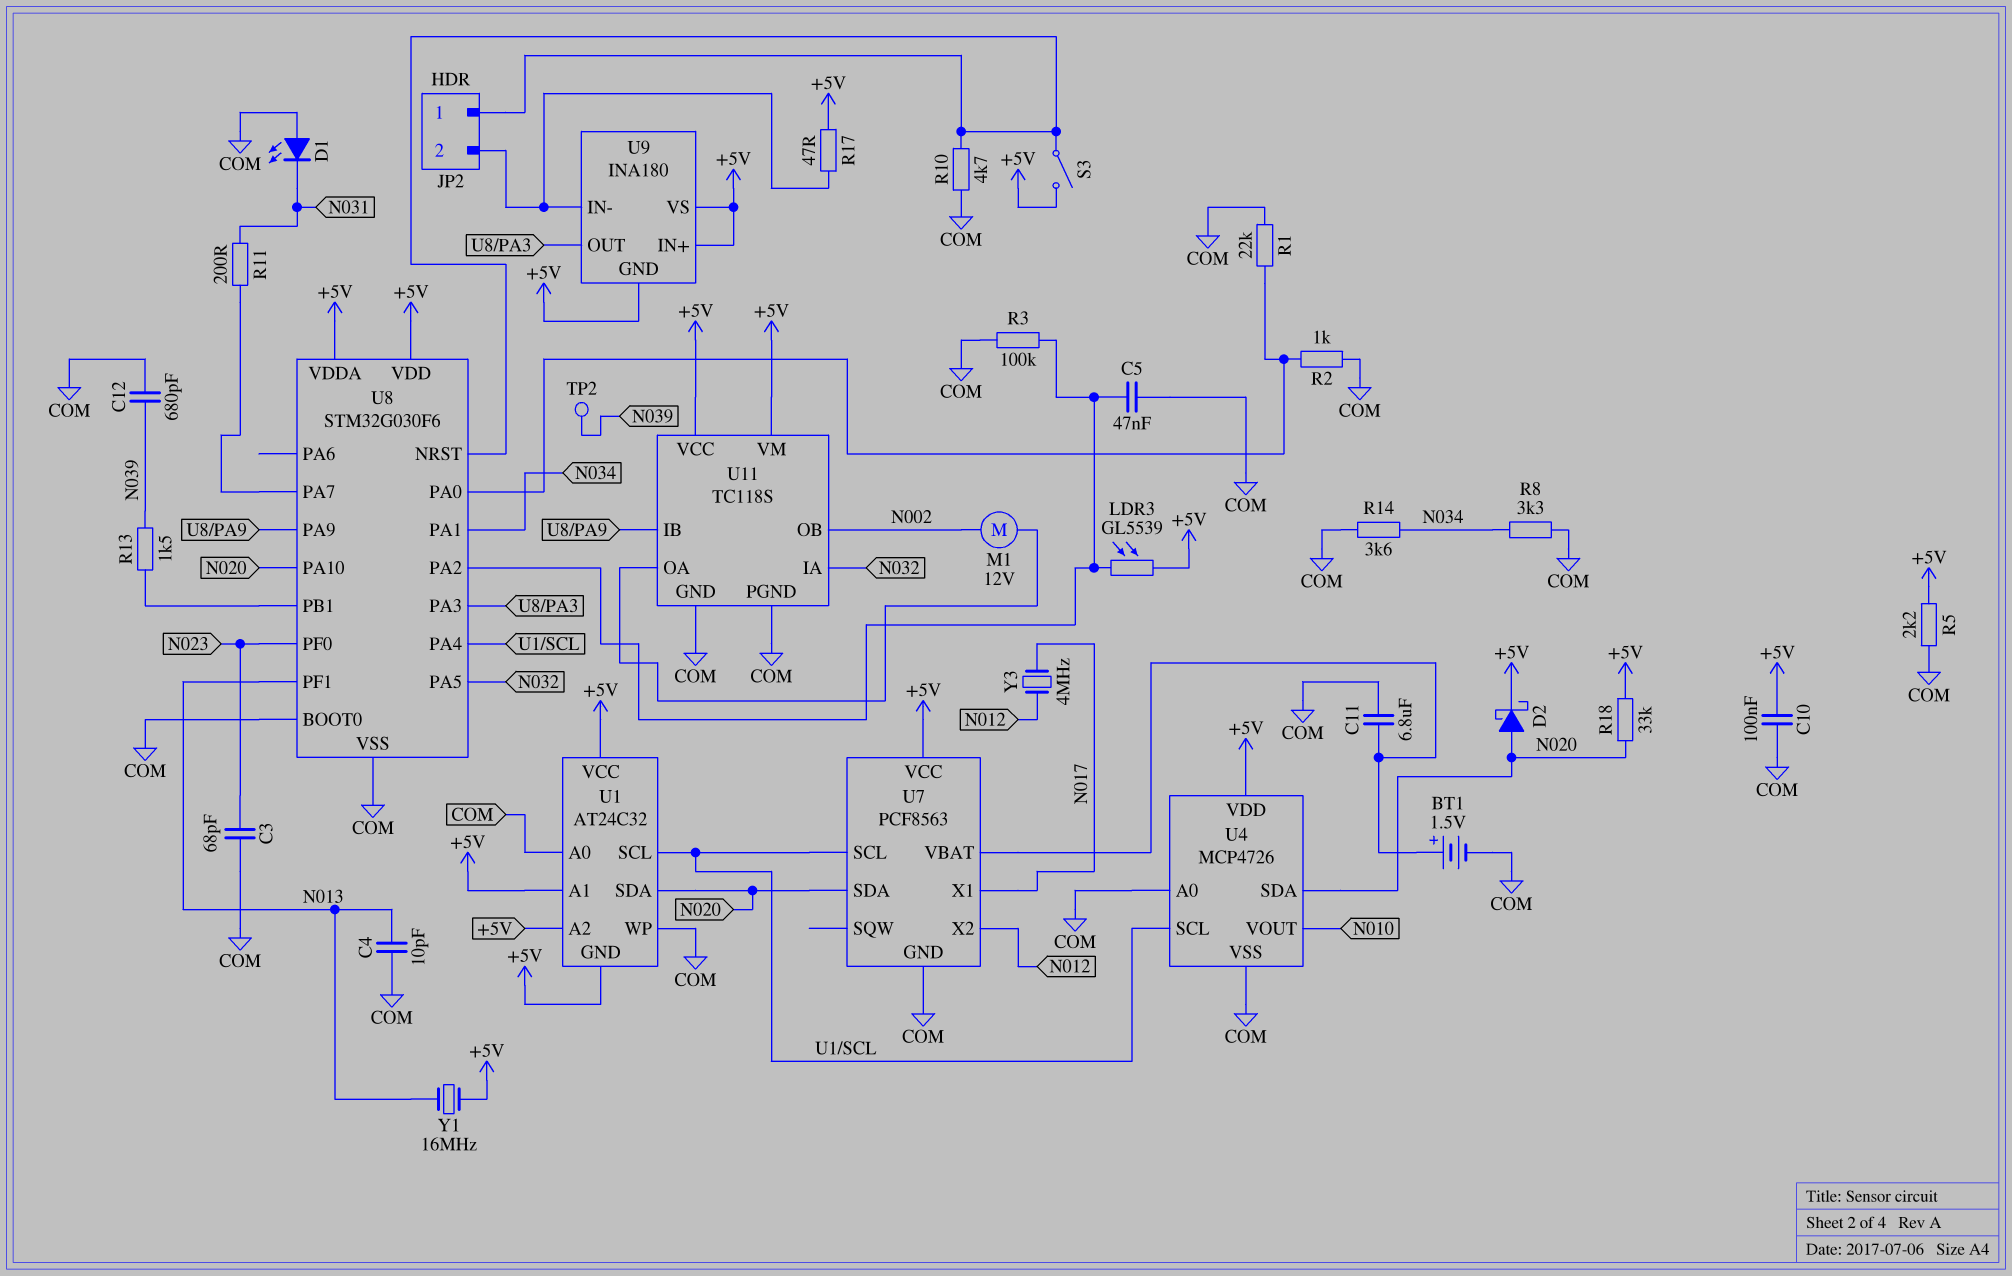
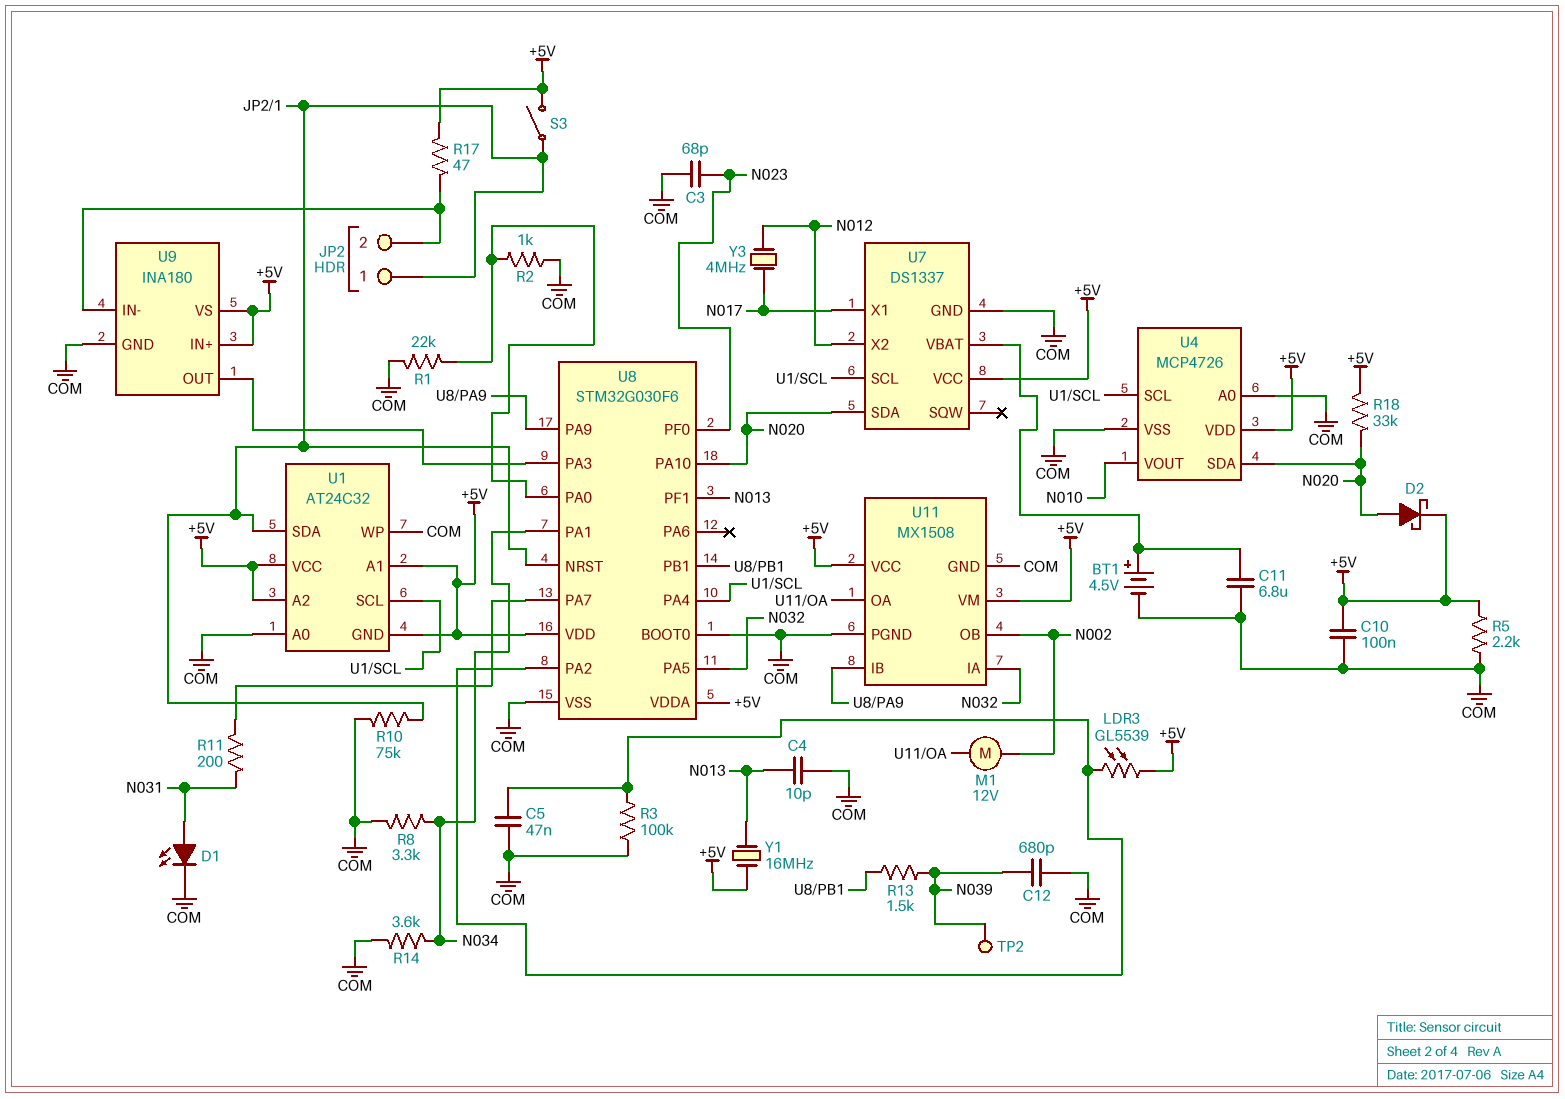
BT1: 1.5V (plus U7/VBAT, minus COM) -> 4.5V (plus U7/VBAT, minus COM)
D1: LED (A COM, K N031) -> LED (A N031, K COM)
R10: 4.7k (COM, JP2/1) -> 75k (COM, JP2/1)
U1 pin SDA: N020 -> JP2/1
U7: PCF8563 -> DS1337
U9 pin GND: +5V -> COM
U11: TC118S -> MX1508

